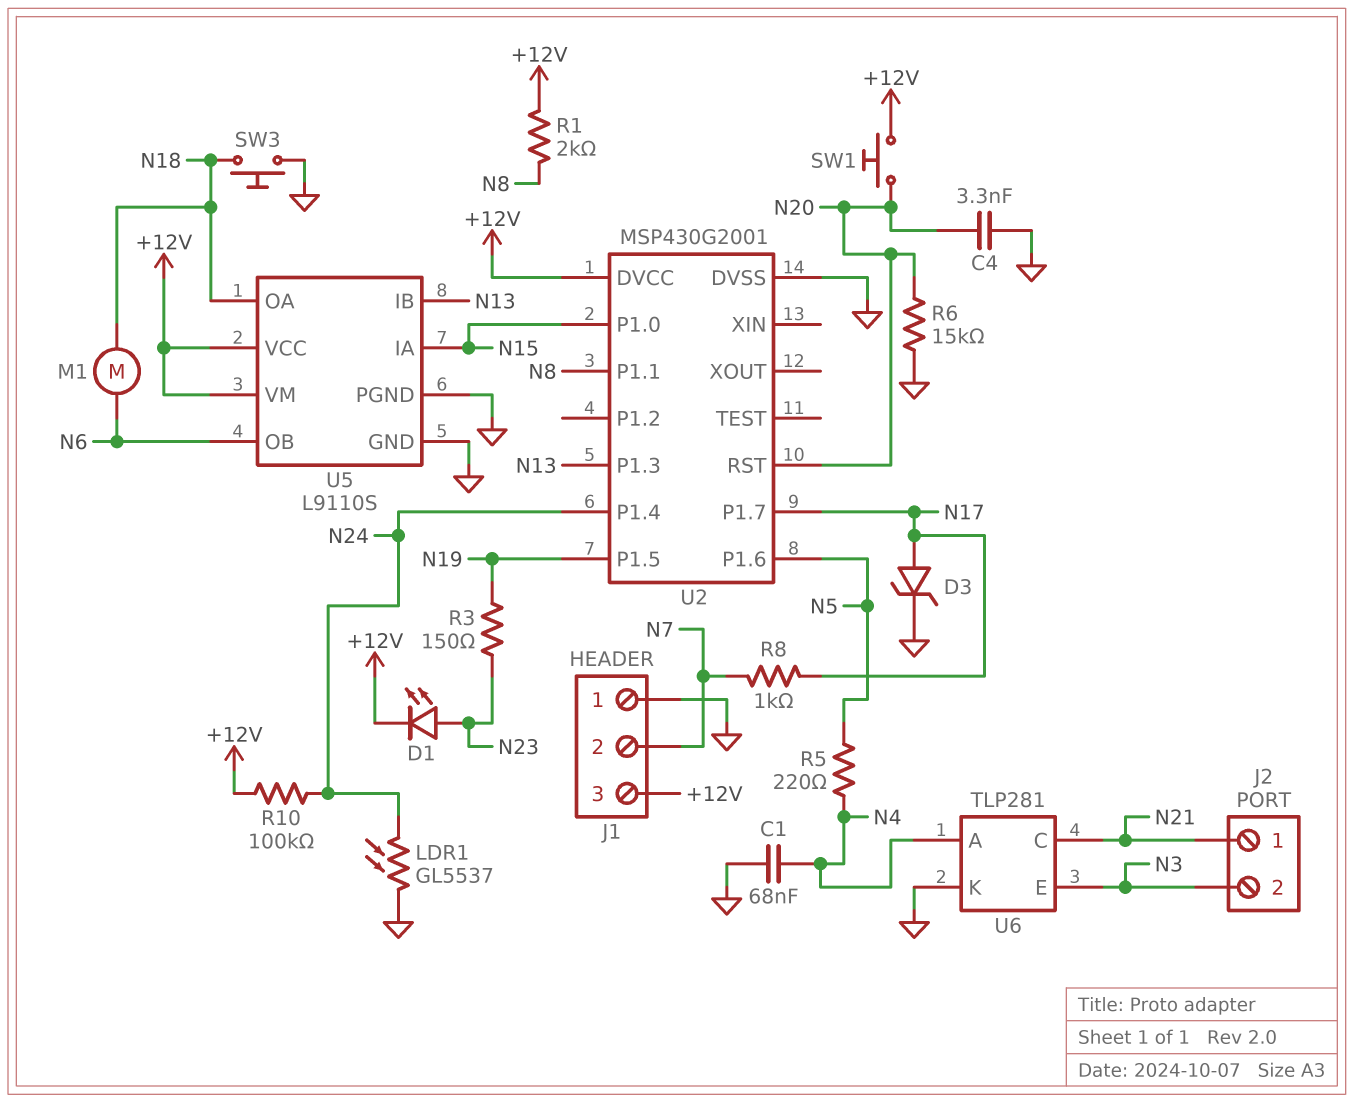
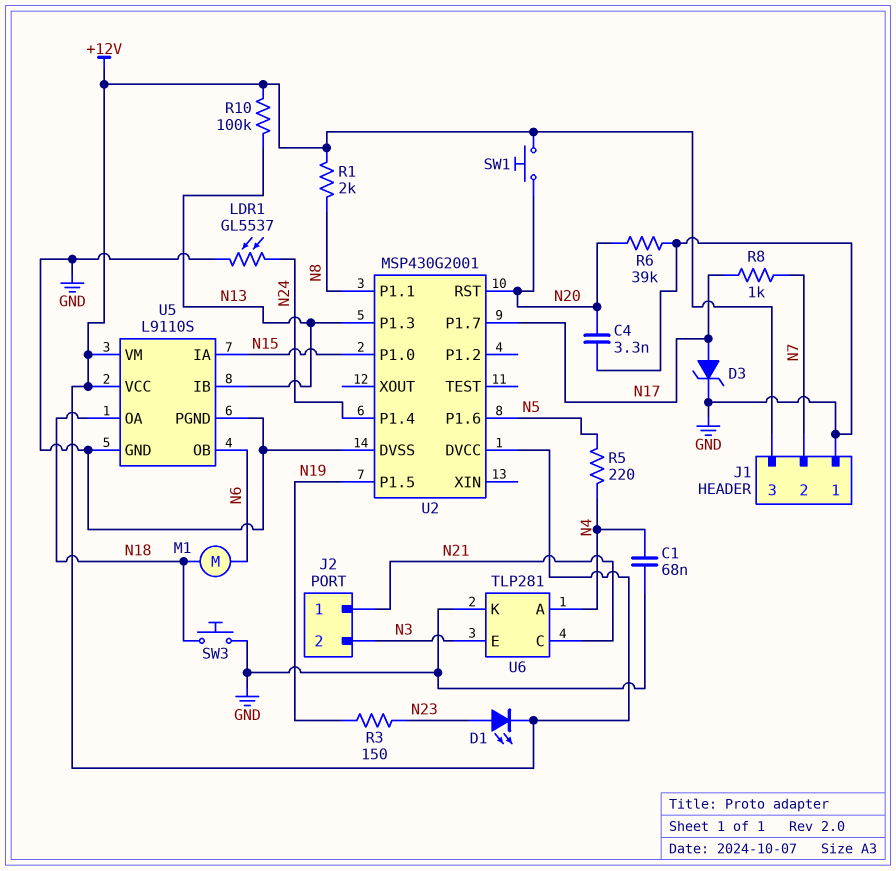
R6: 15k (GND, N20) -> 39k (GND, N20)
R10: 100k (+12V, N24) -> 100k (+12V, N13)

